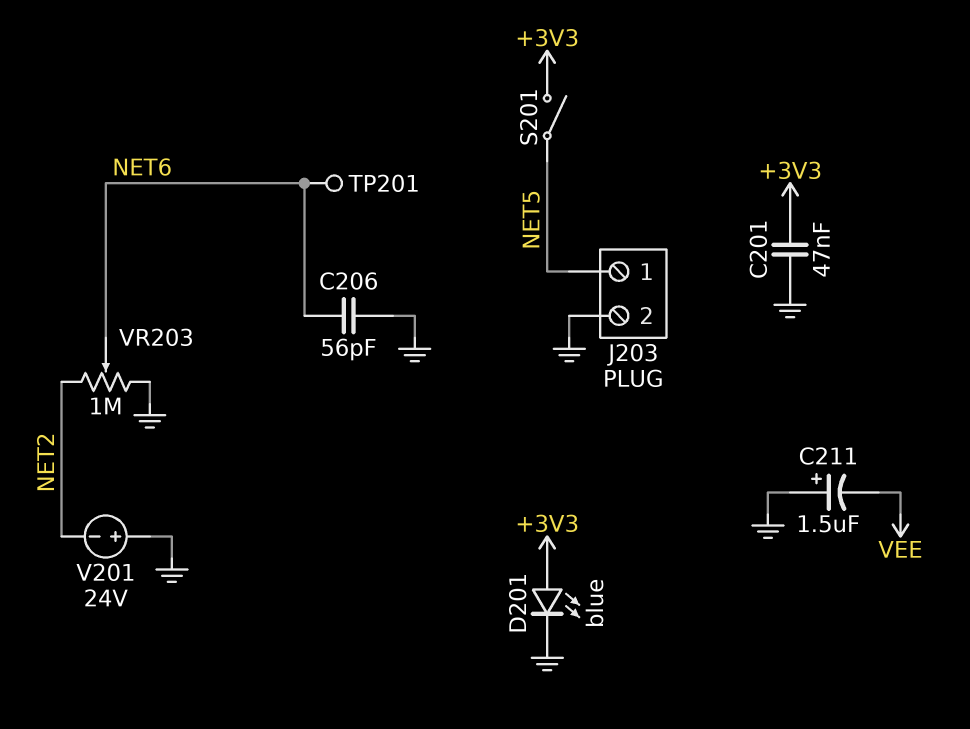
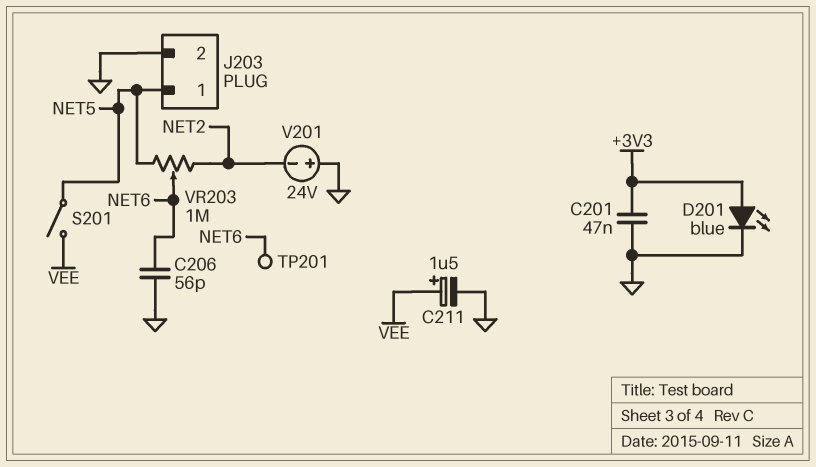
C211: 1.5uF (plus GND, minus VEE) -> 1.5uF (plus VEE, minus GND)
S201: switch (+3V3, NET5) -> switch (NET5, VEE)
VR203: 1M (GND, NET2, wiper NET6) -> 1M (NET2, NET5, wiper NET6)

